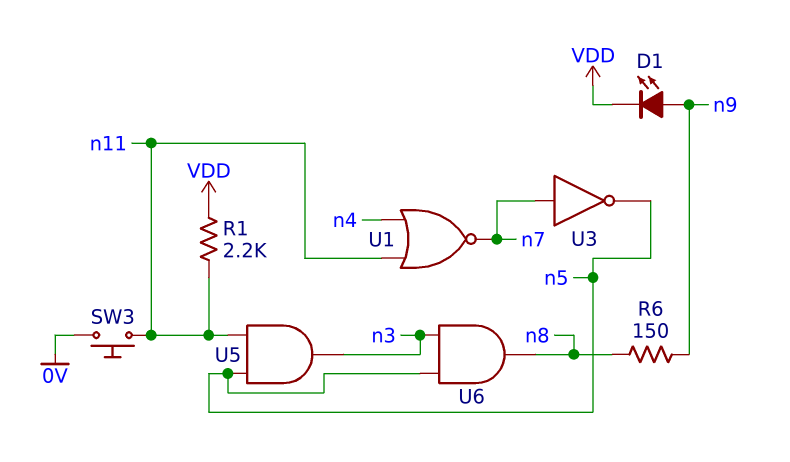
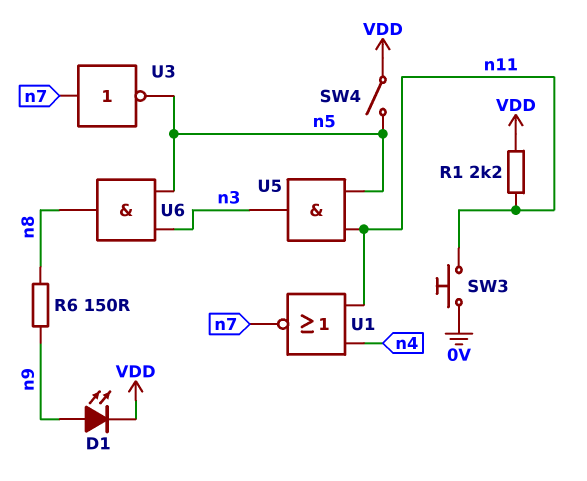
SW4: none -> switch (VDD, n5)

